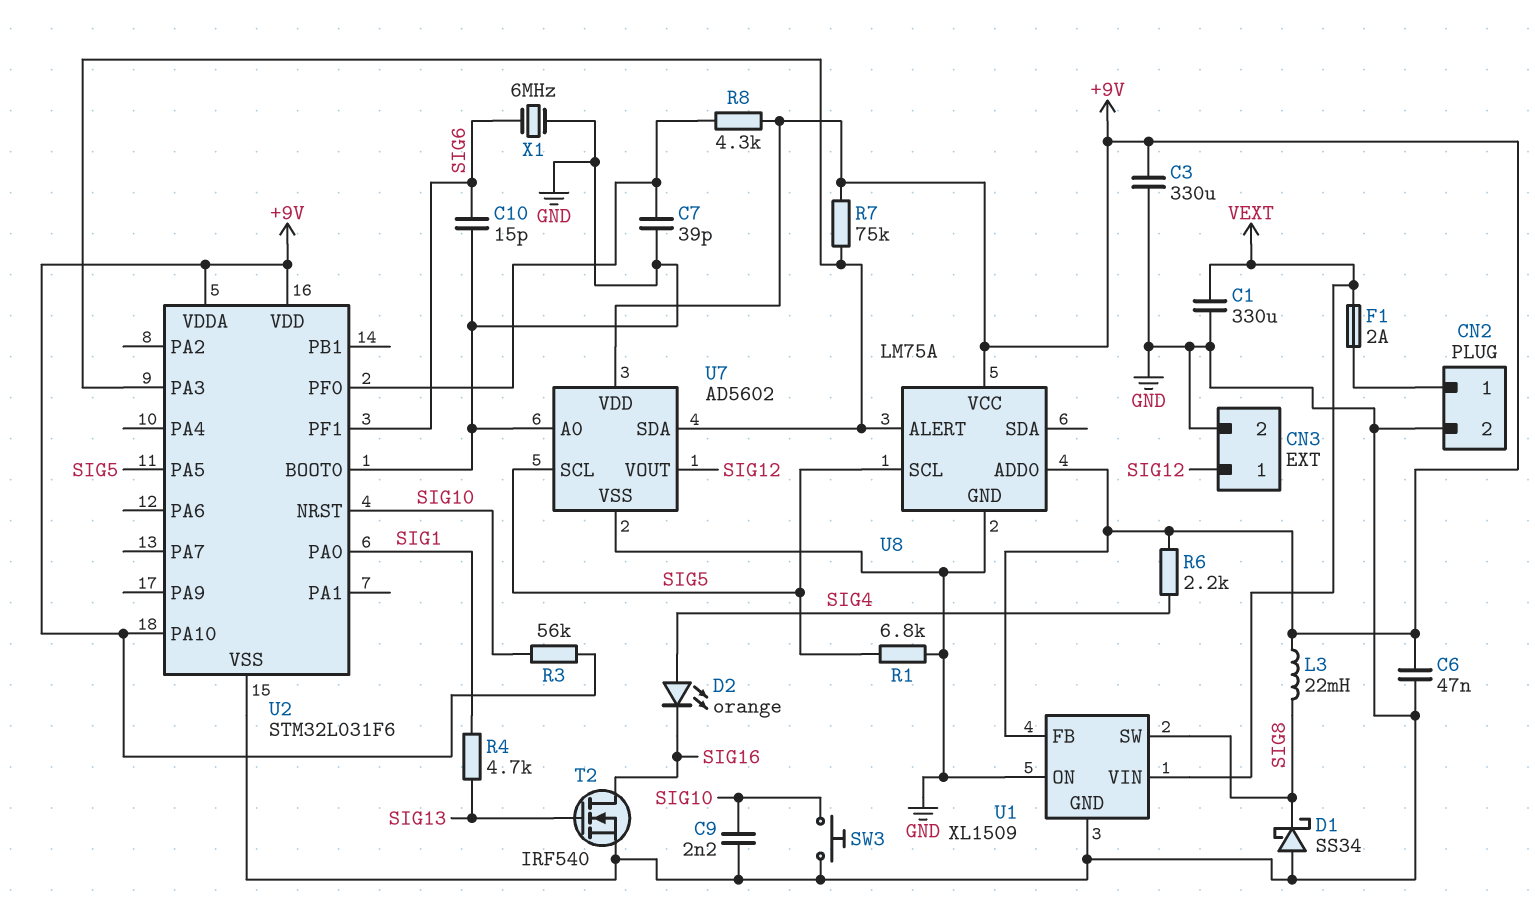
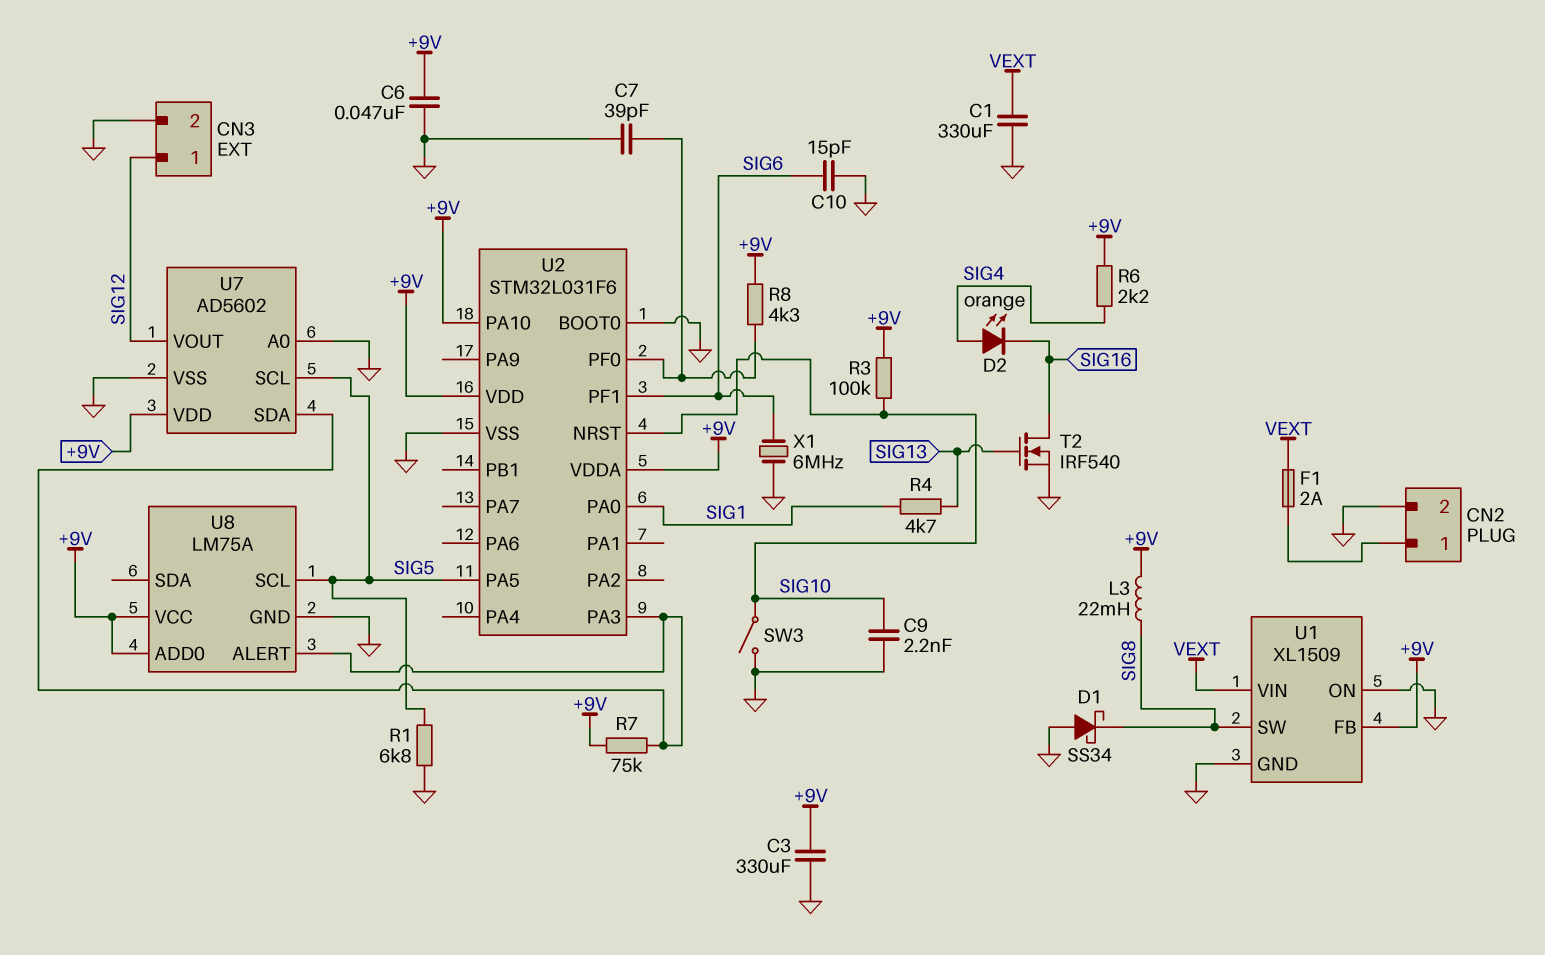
R3: 56k (+9V, SIG10) -> 100k (+9V, SIG10)
SW3: button (GND, SIG10) -> switch (GND, SIG10)

